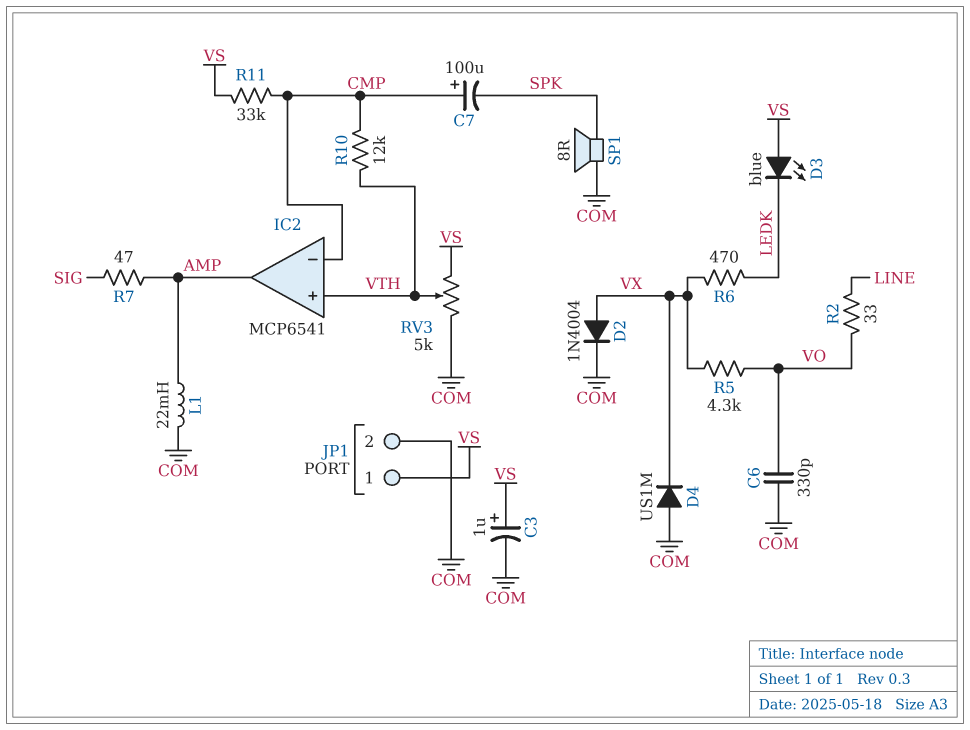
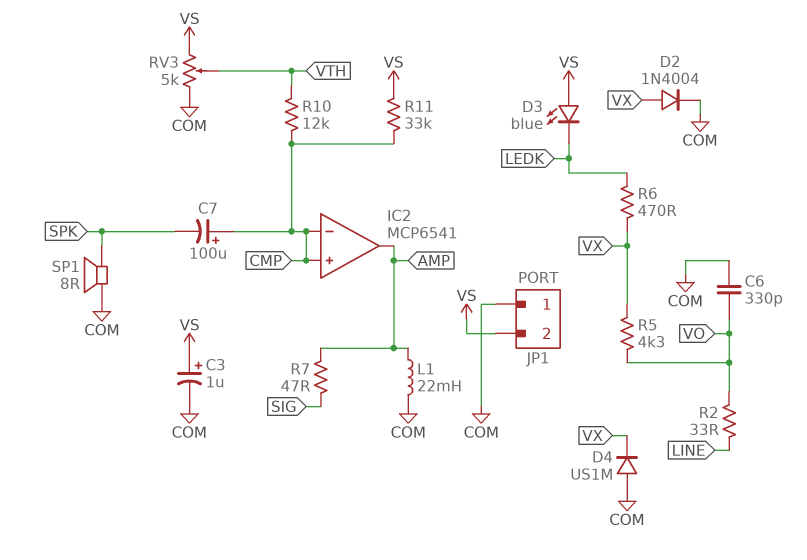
IC2 pin in+: VTH -> CMP
JP1 pin 1: VS -> COM
JP1 pin 2: COM -> VS

